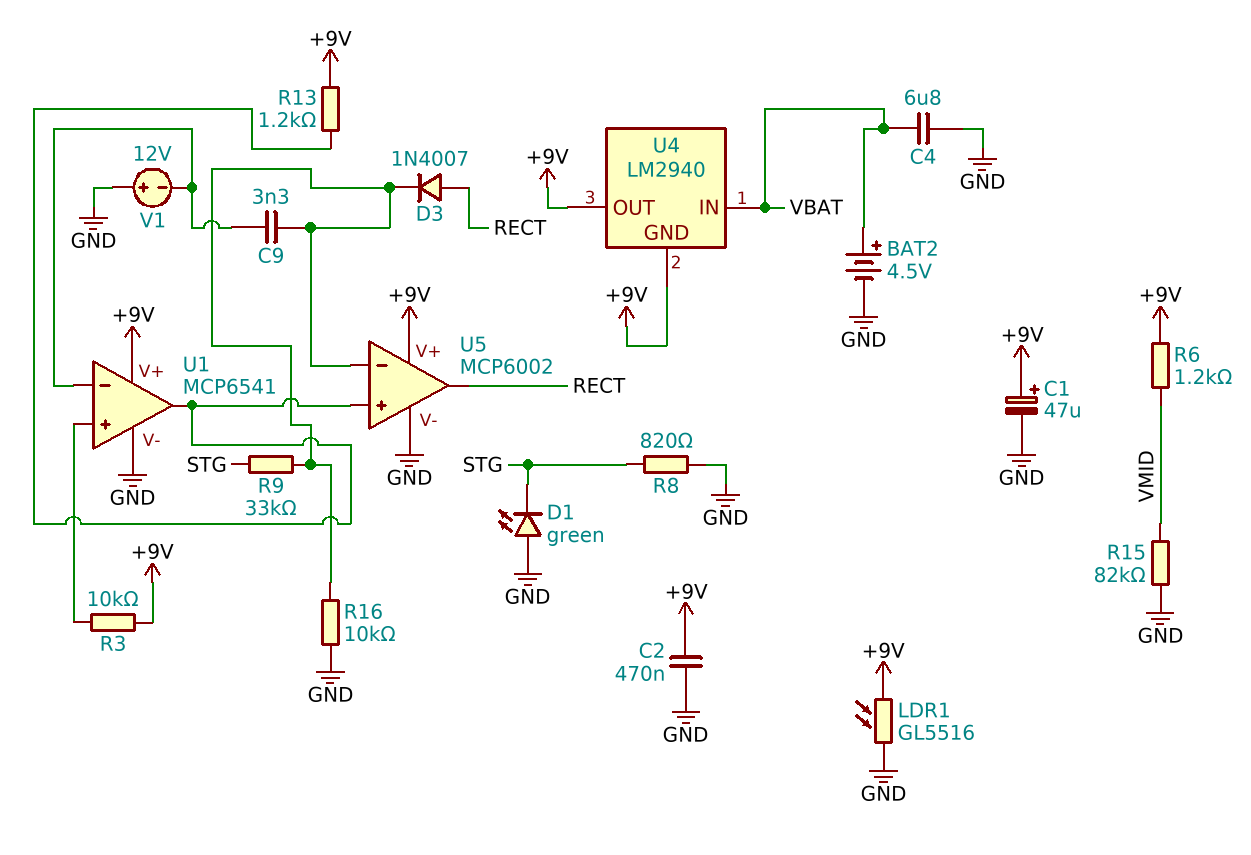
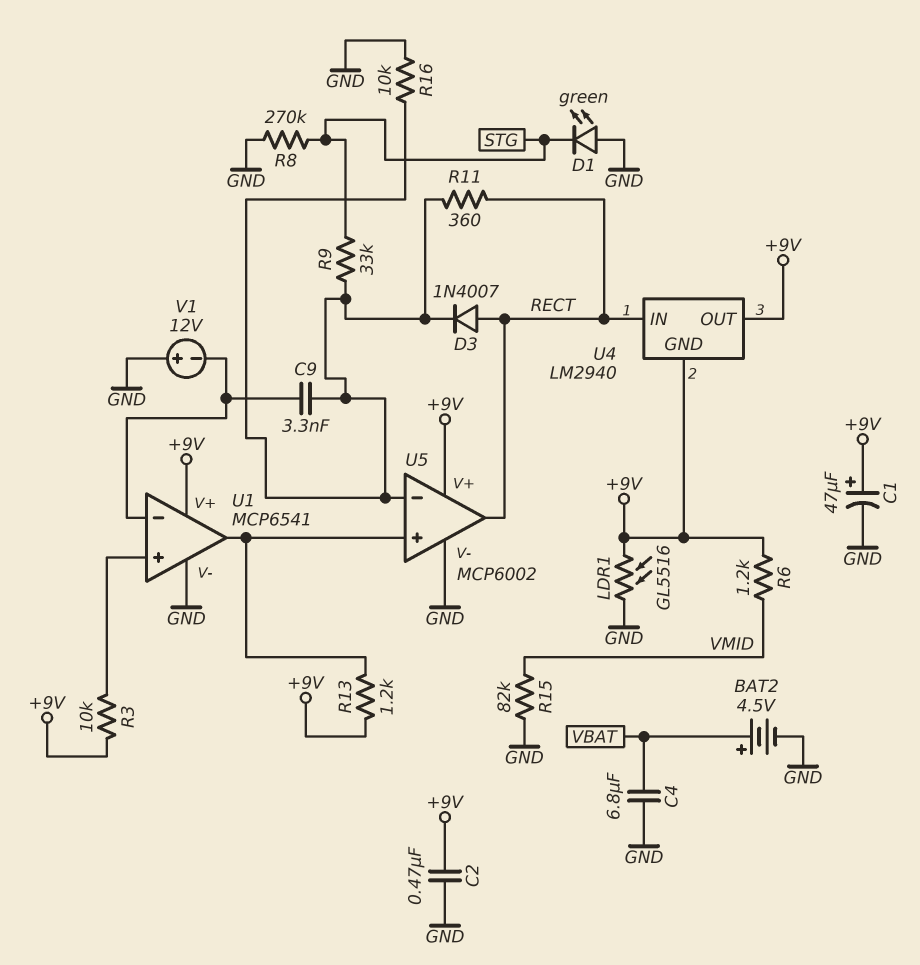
R8: 820 (GND, STG) -> 270k (GND, STG)
R11: none -> 360 (RECT, U5/in-)
U4 pin IN: VBAT -> RECT

